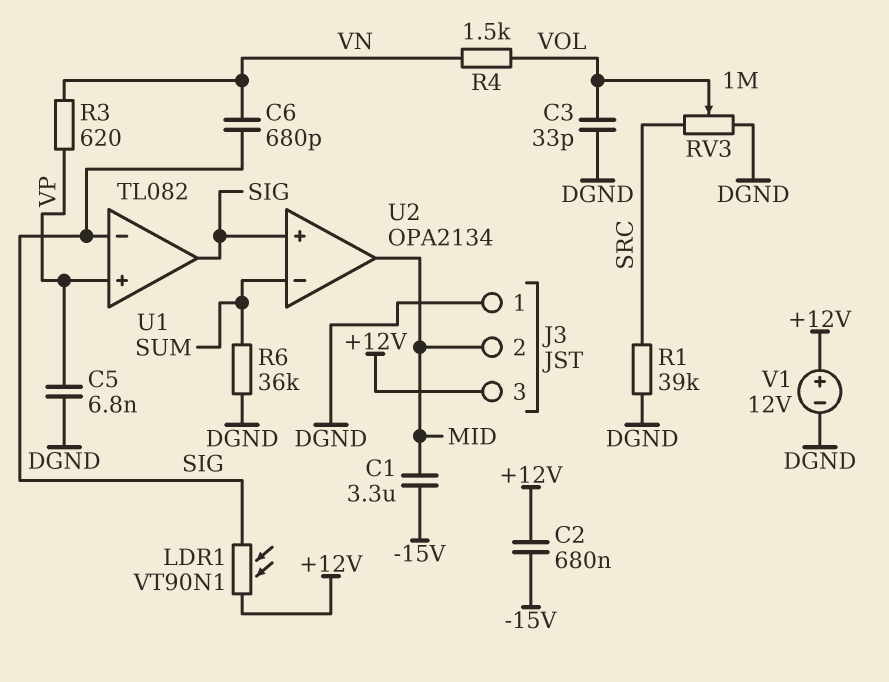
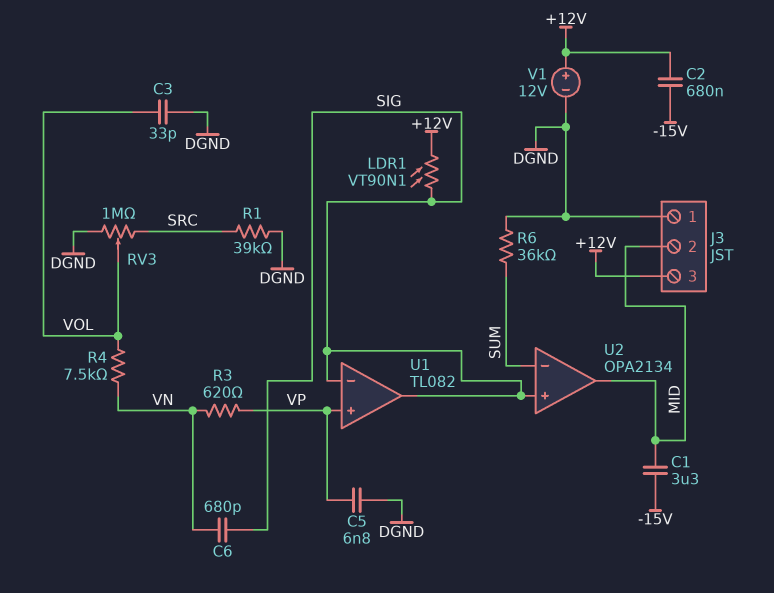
R4: 1.5k (VN, VOL) -> 7.5k (VN, VOL)

